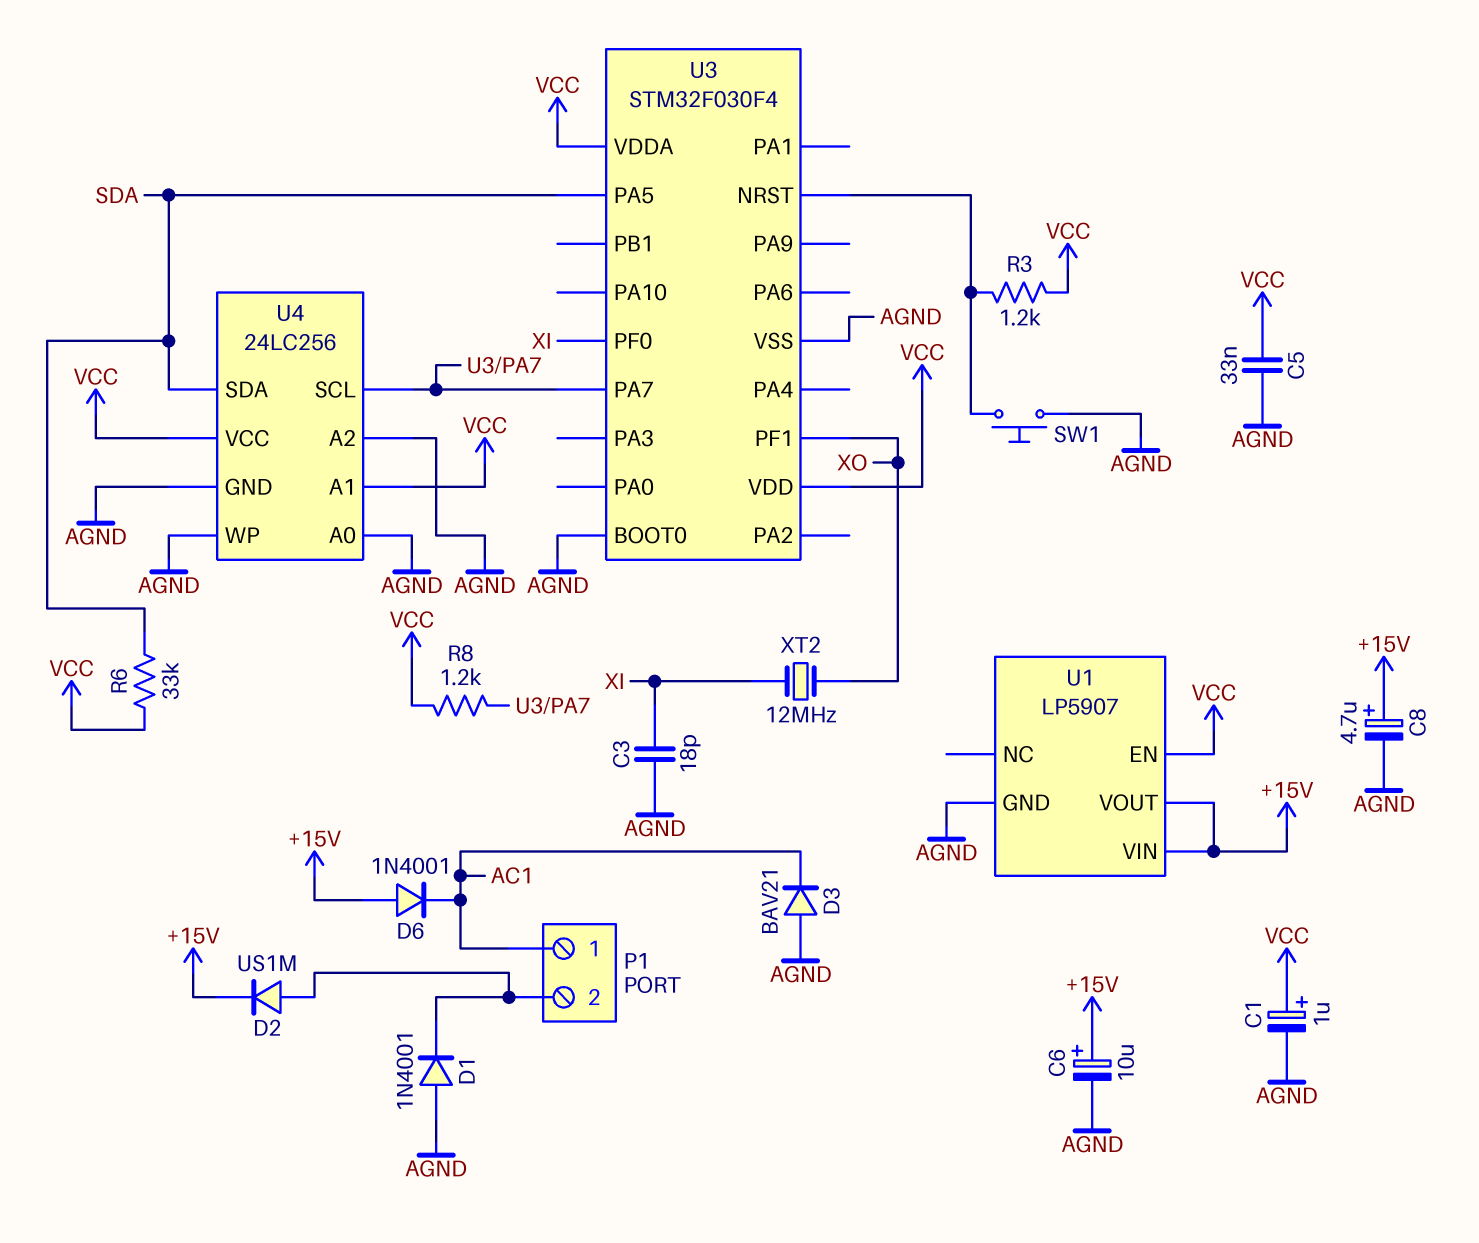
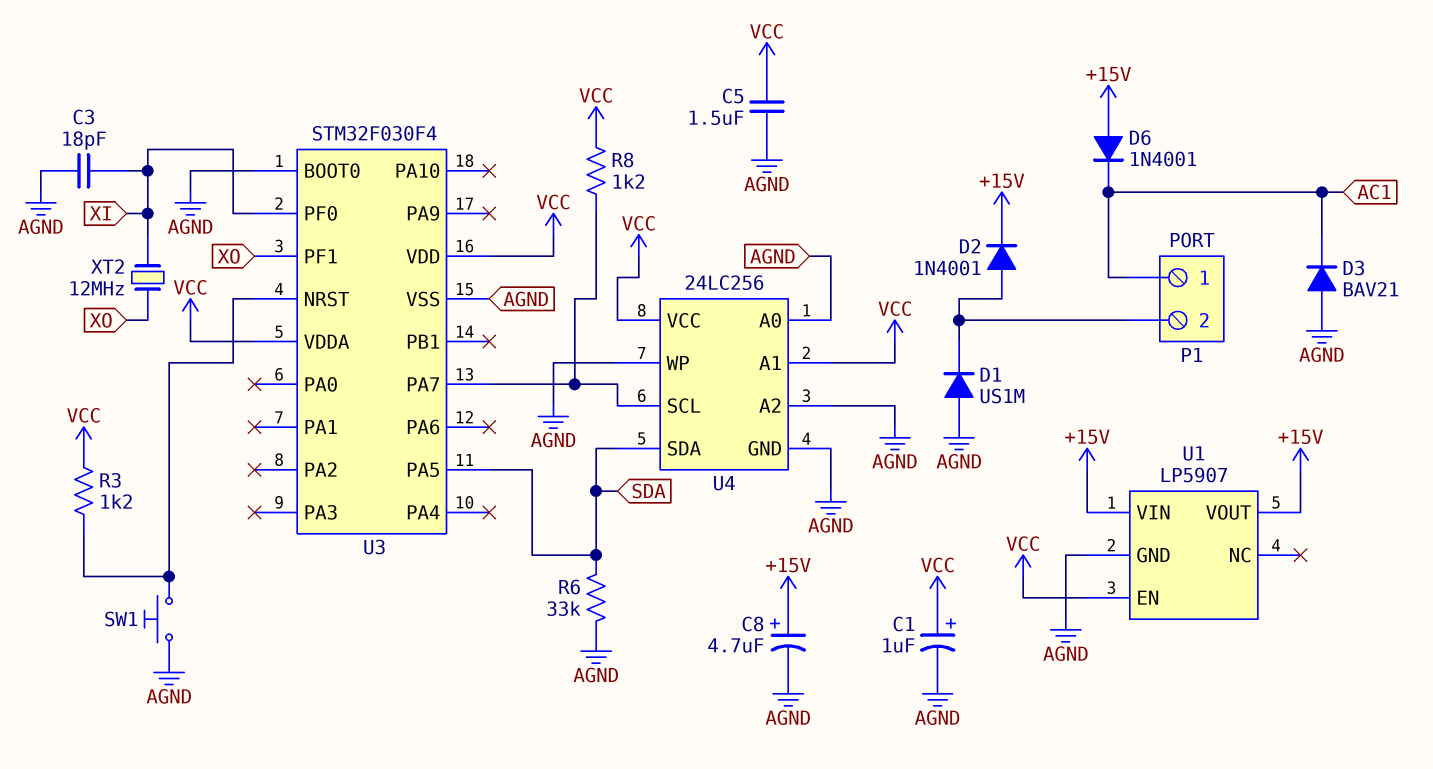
C5: 33nF (AGND, VCC) -> 1.5uF (AGND, VCC)
C6: 10uF (plus +15V, minus AGND) -> none
D1: diode 1N4001 (A AGND, K P1/2) -> diode US1M (A AGND, K P1/2)
D2: diode US1M (A P1/2, K +15V) -> diode 1N4001 (A P1/2, K +15V)
R6: 33k (SDA, VCC) -> 33k (AGND, SDA)

